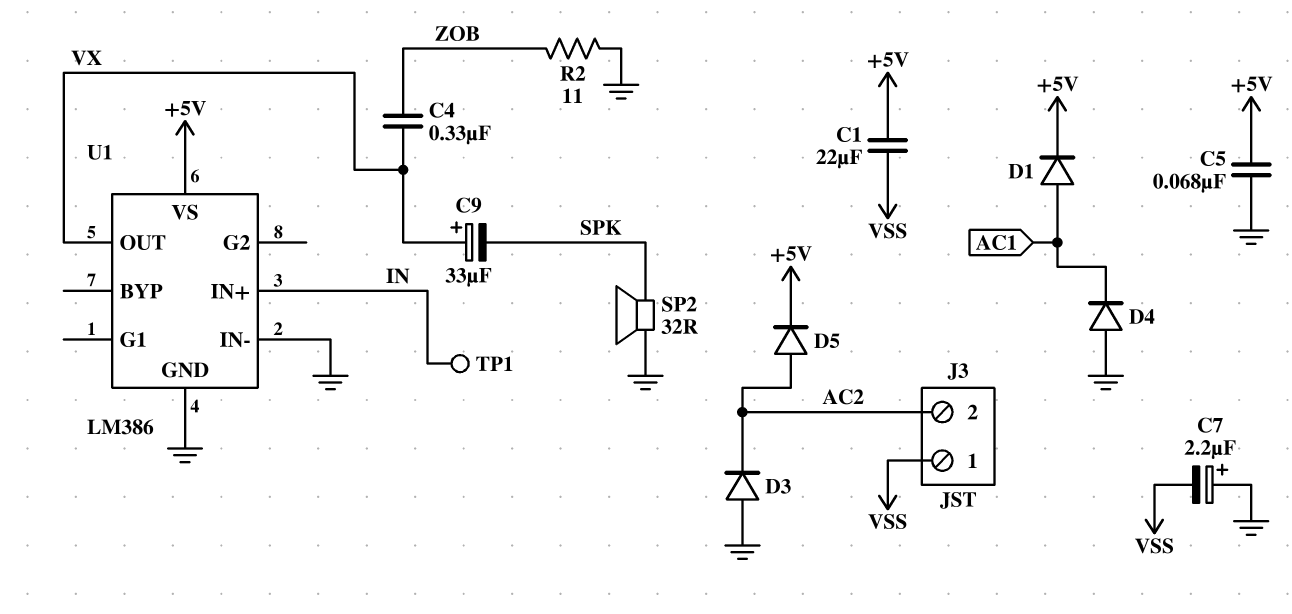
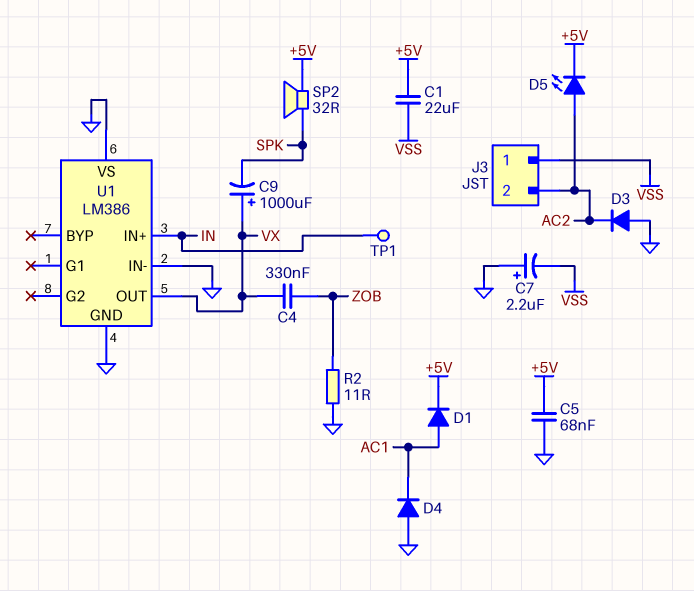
C9: 33uF (plus VX, minus SPK) -> 1000uF (plus VX, minus SPK)
D5: diode (A AC2, K +5V) -> LED (A AC2, K +5V)
SP2: speaker 32R (GND, SPK) -> speaker 32R (+5V, SPK)
U1 pin VS: +5V -> GND

